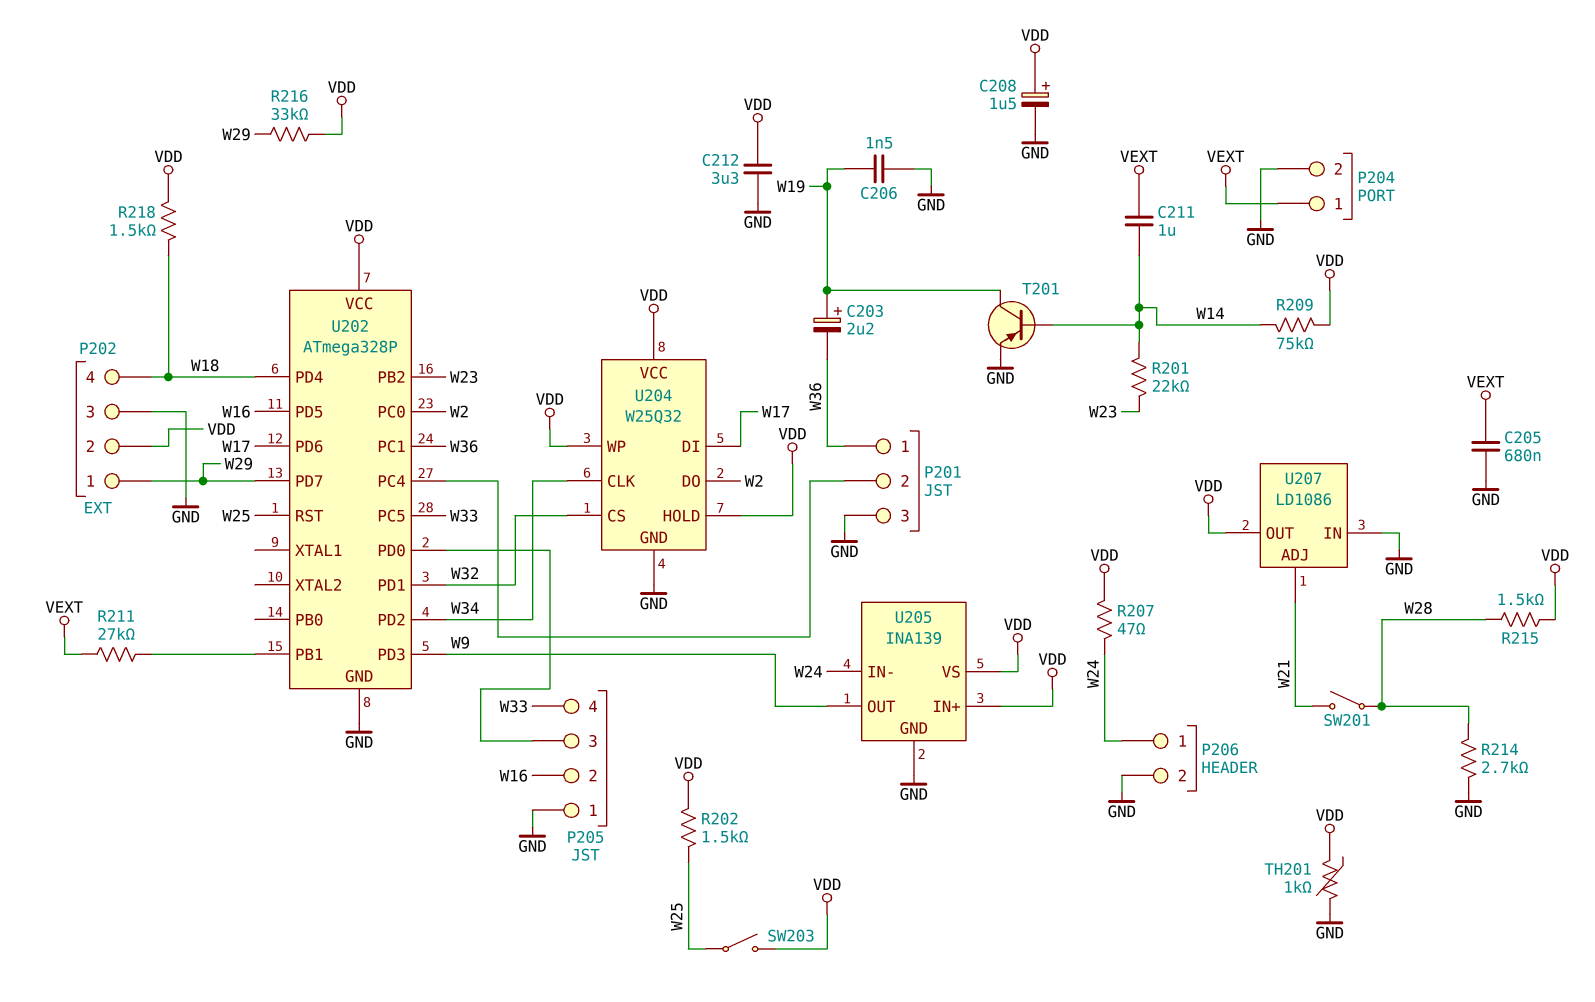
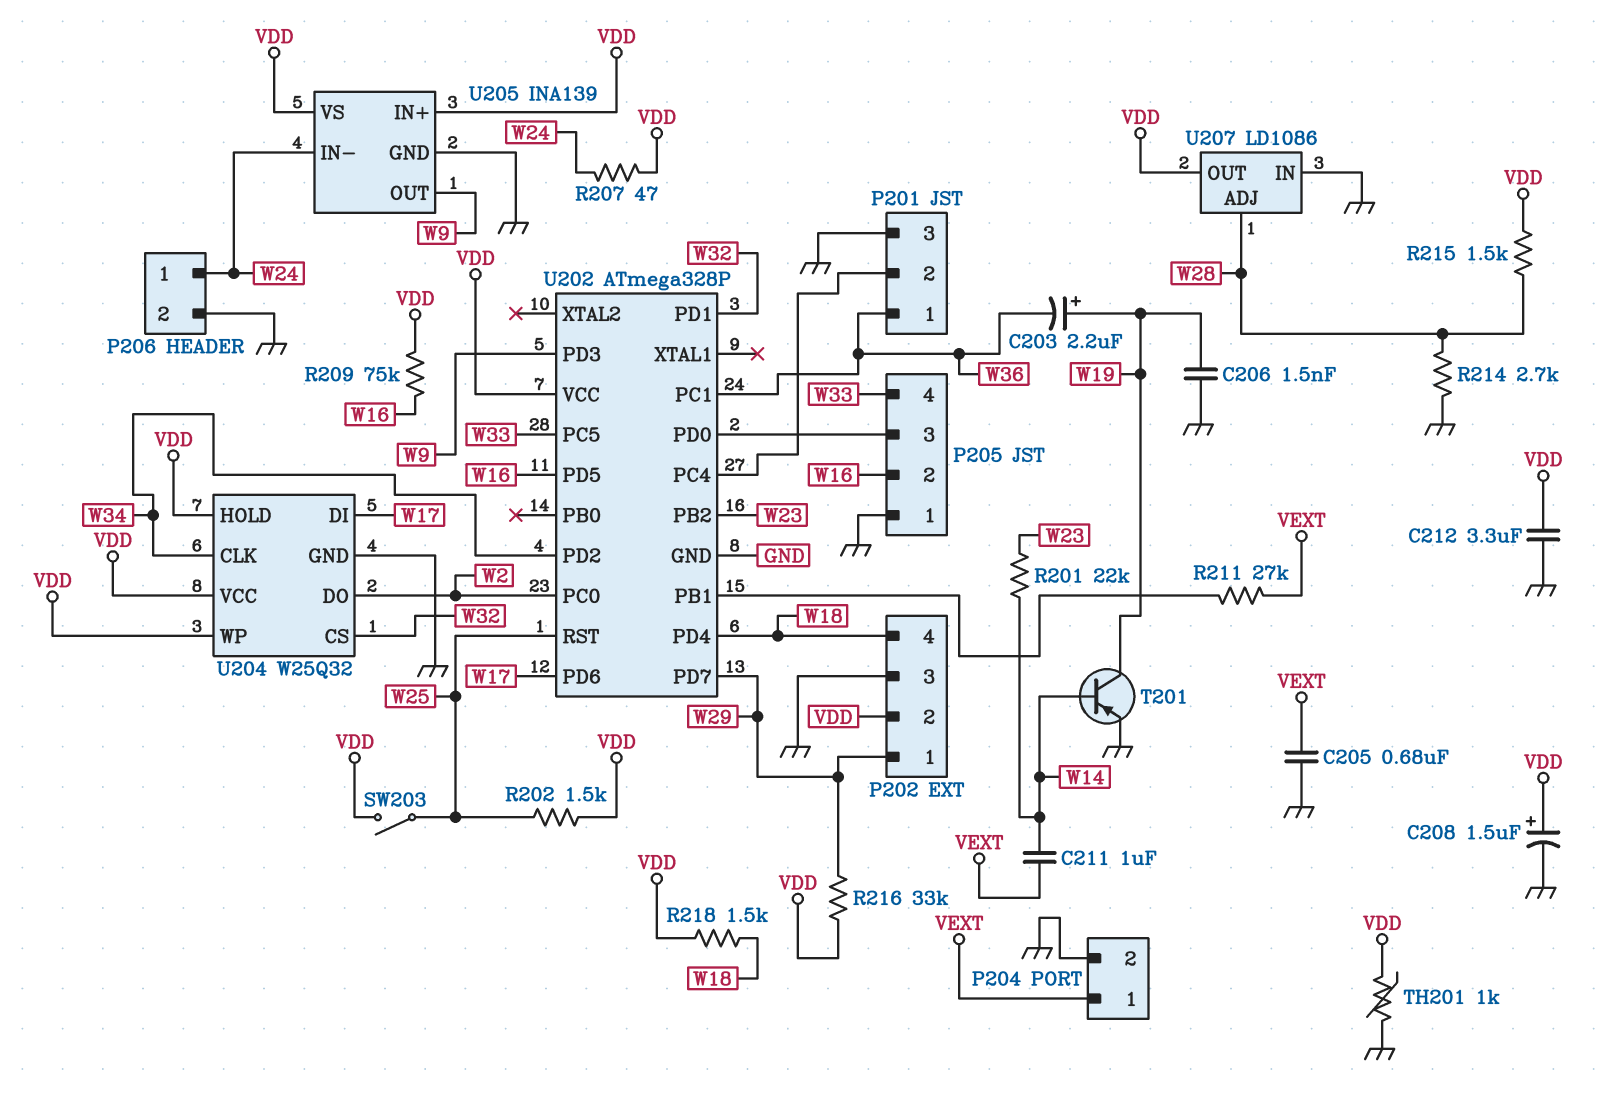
R209: 75k (VDD, W14) -> 75k (VDD, W16)
SW201: switch (W21, W28) -> none
U207 pin ADJ: W21 -> W28

